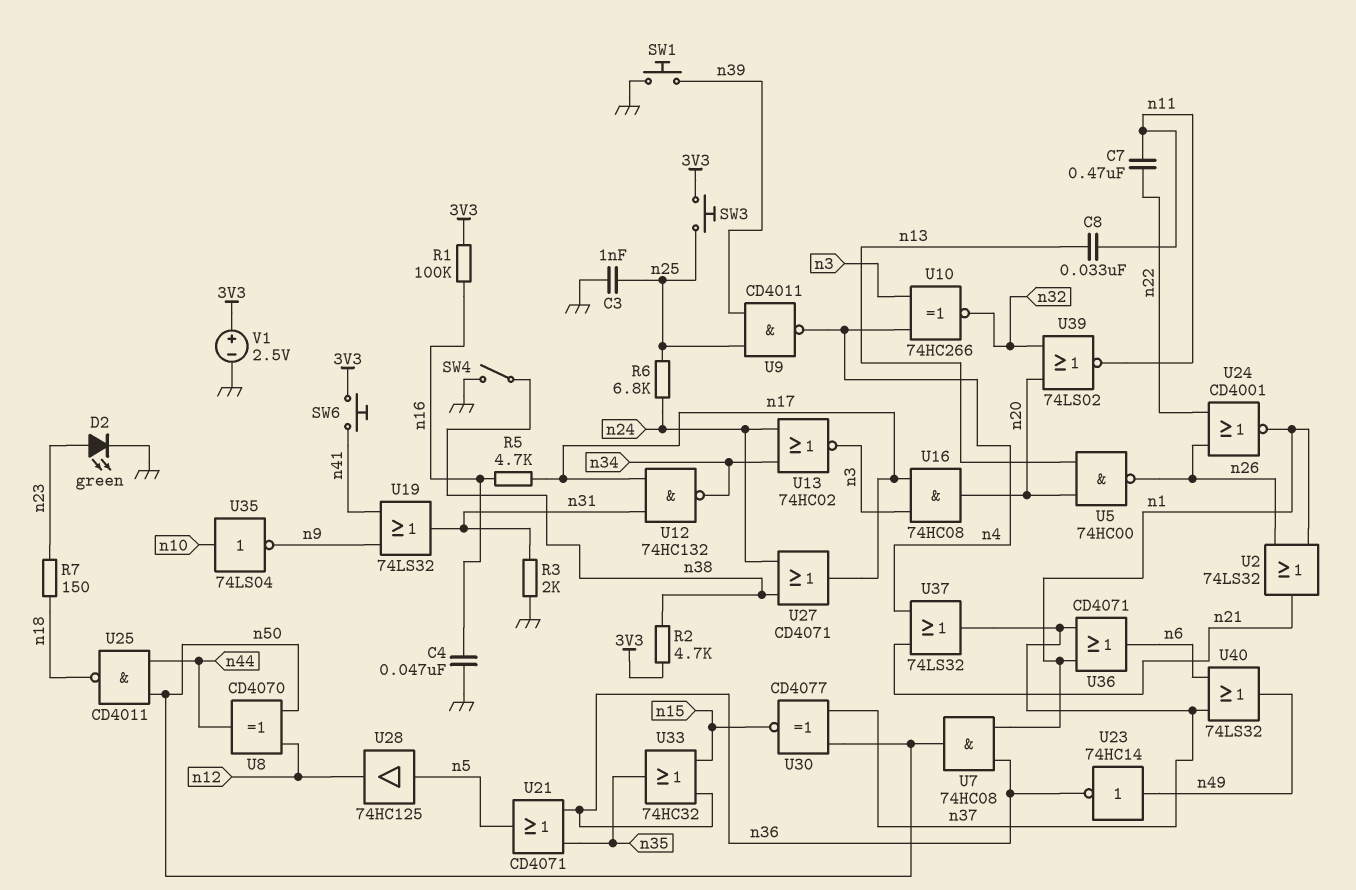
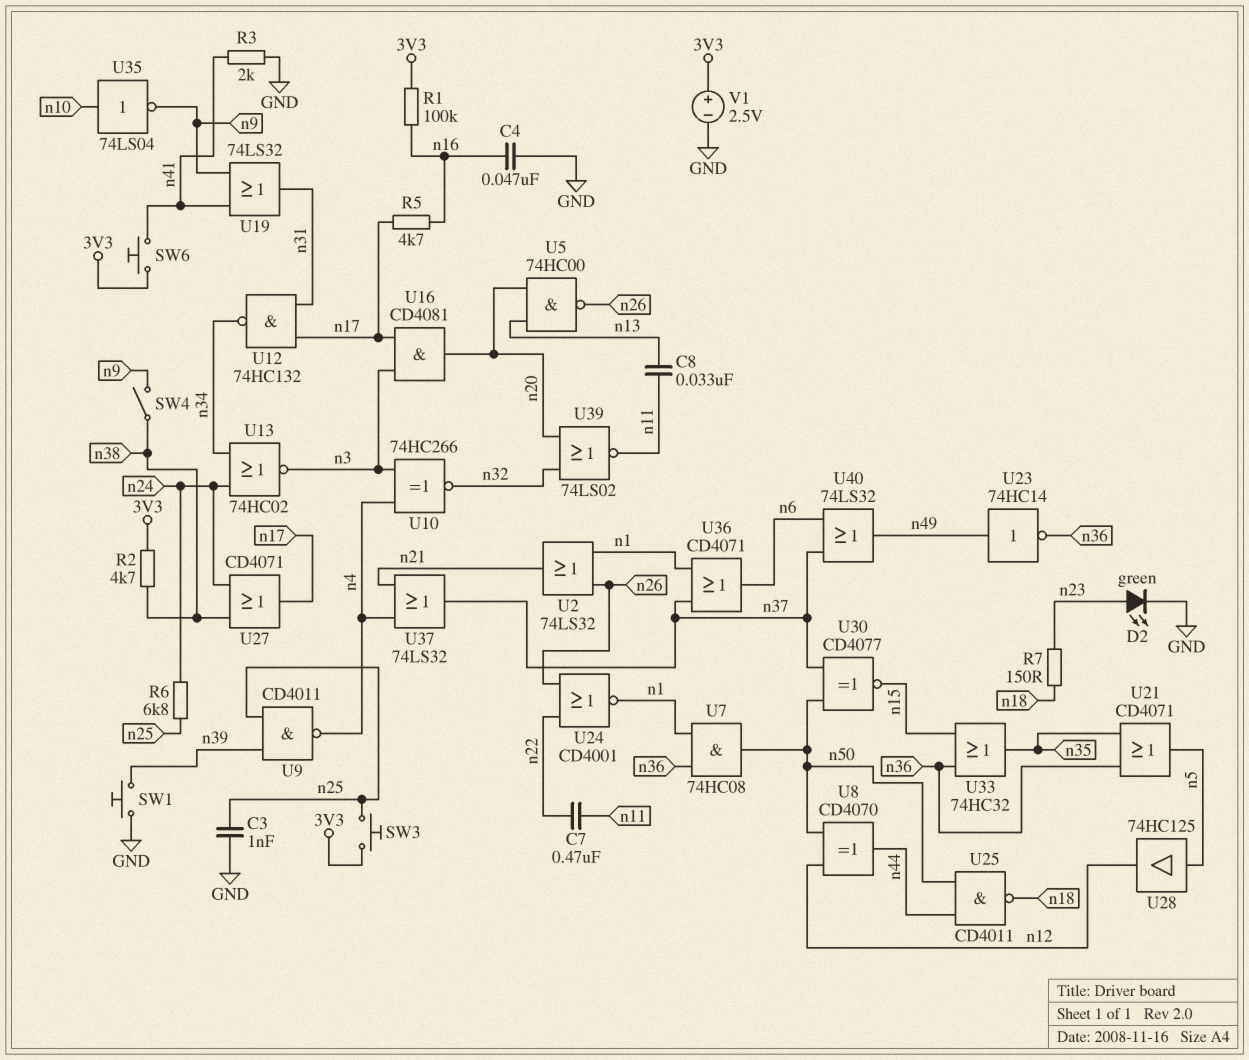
R3: 2k (GND, n31) -> 2k (GND, n41)
SW4: switch (GND, n38) -> switch (n9, n38)
U16: AND 74HC08 (in n3, in n17, out n20) -> AND CD4081 (in n3, in n17, out n20)

